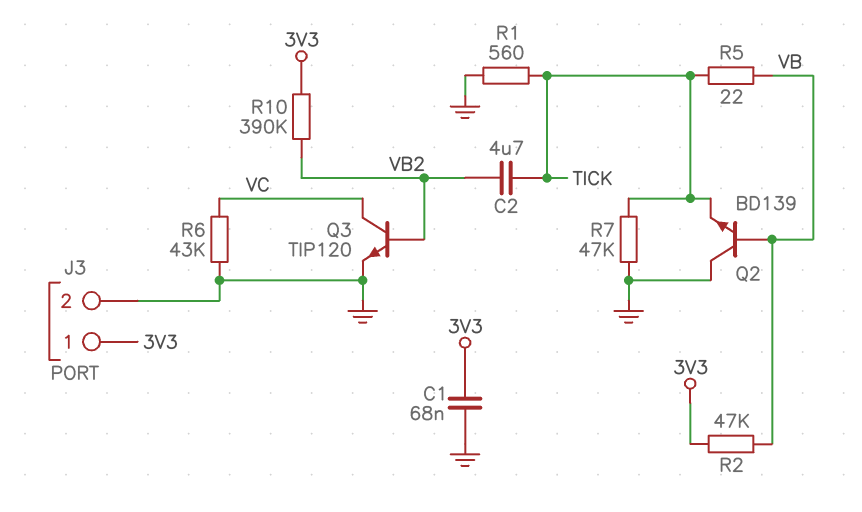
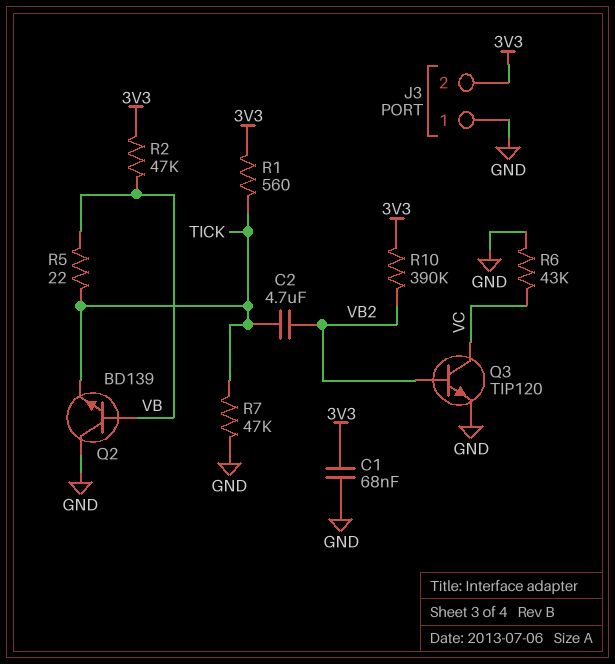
J3 pin 1: 3V3 -> GND
J3 pin 2: GND -> 3V3
R1: 560 (GND, TICK) -> 560 (3V3, TICK)

